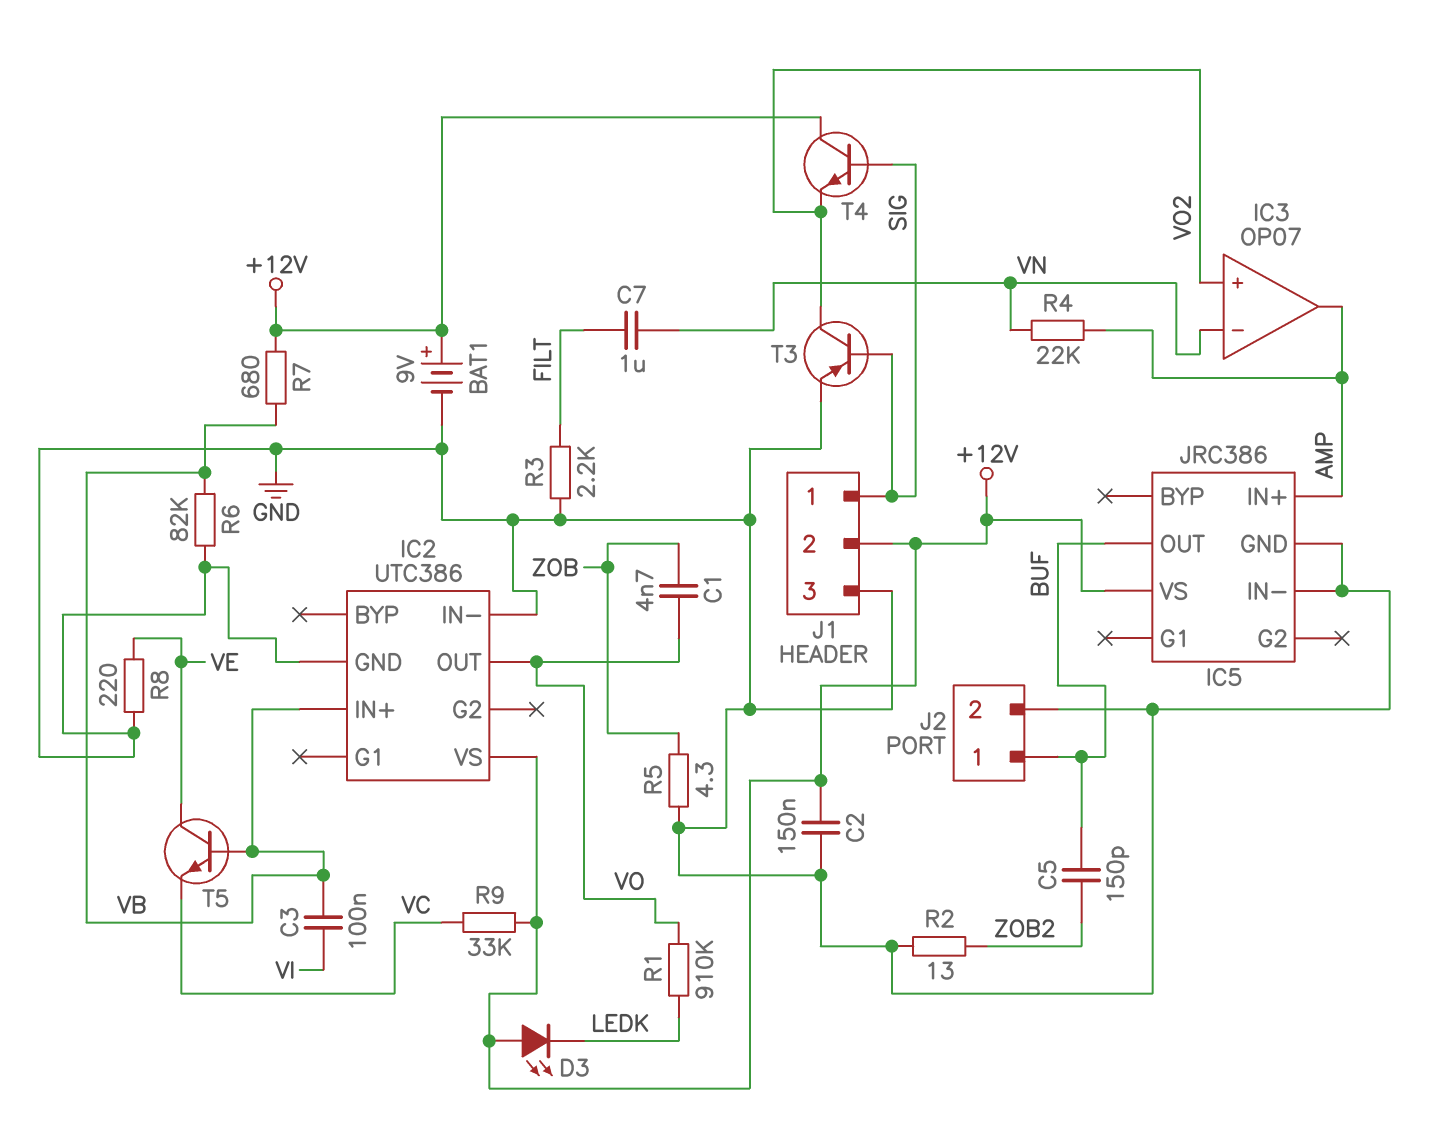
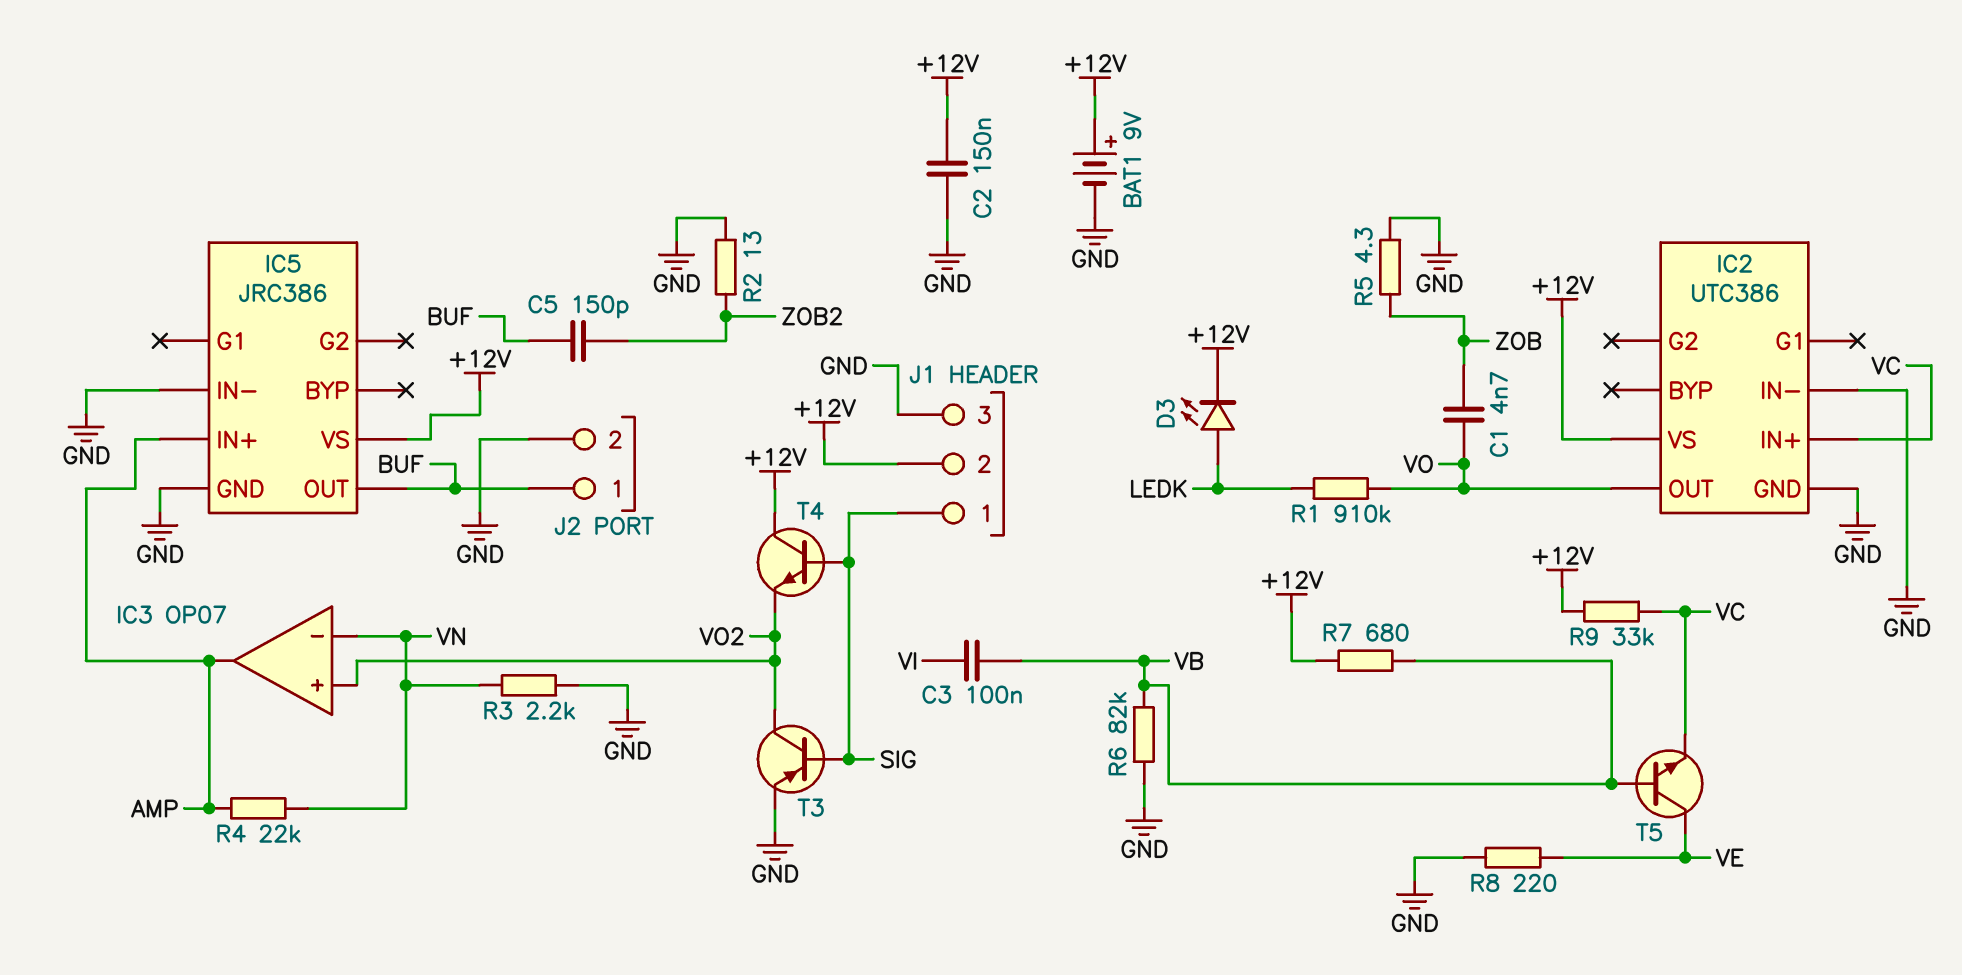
C7: 1uF (FILT, VN) -> none
D3: LED (A +12V, K LEDK) -> LED (A LEDK, K +12V)
IC2 pin IN+: VB -> VC
R3: 2.2k (FILT, GND) -> 2.2k (GND, VN)

